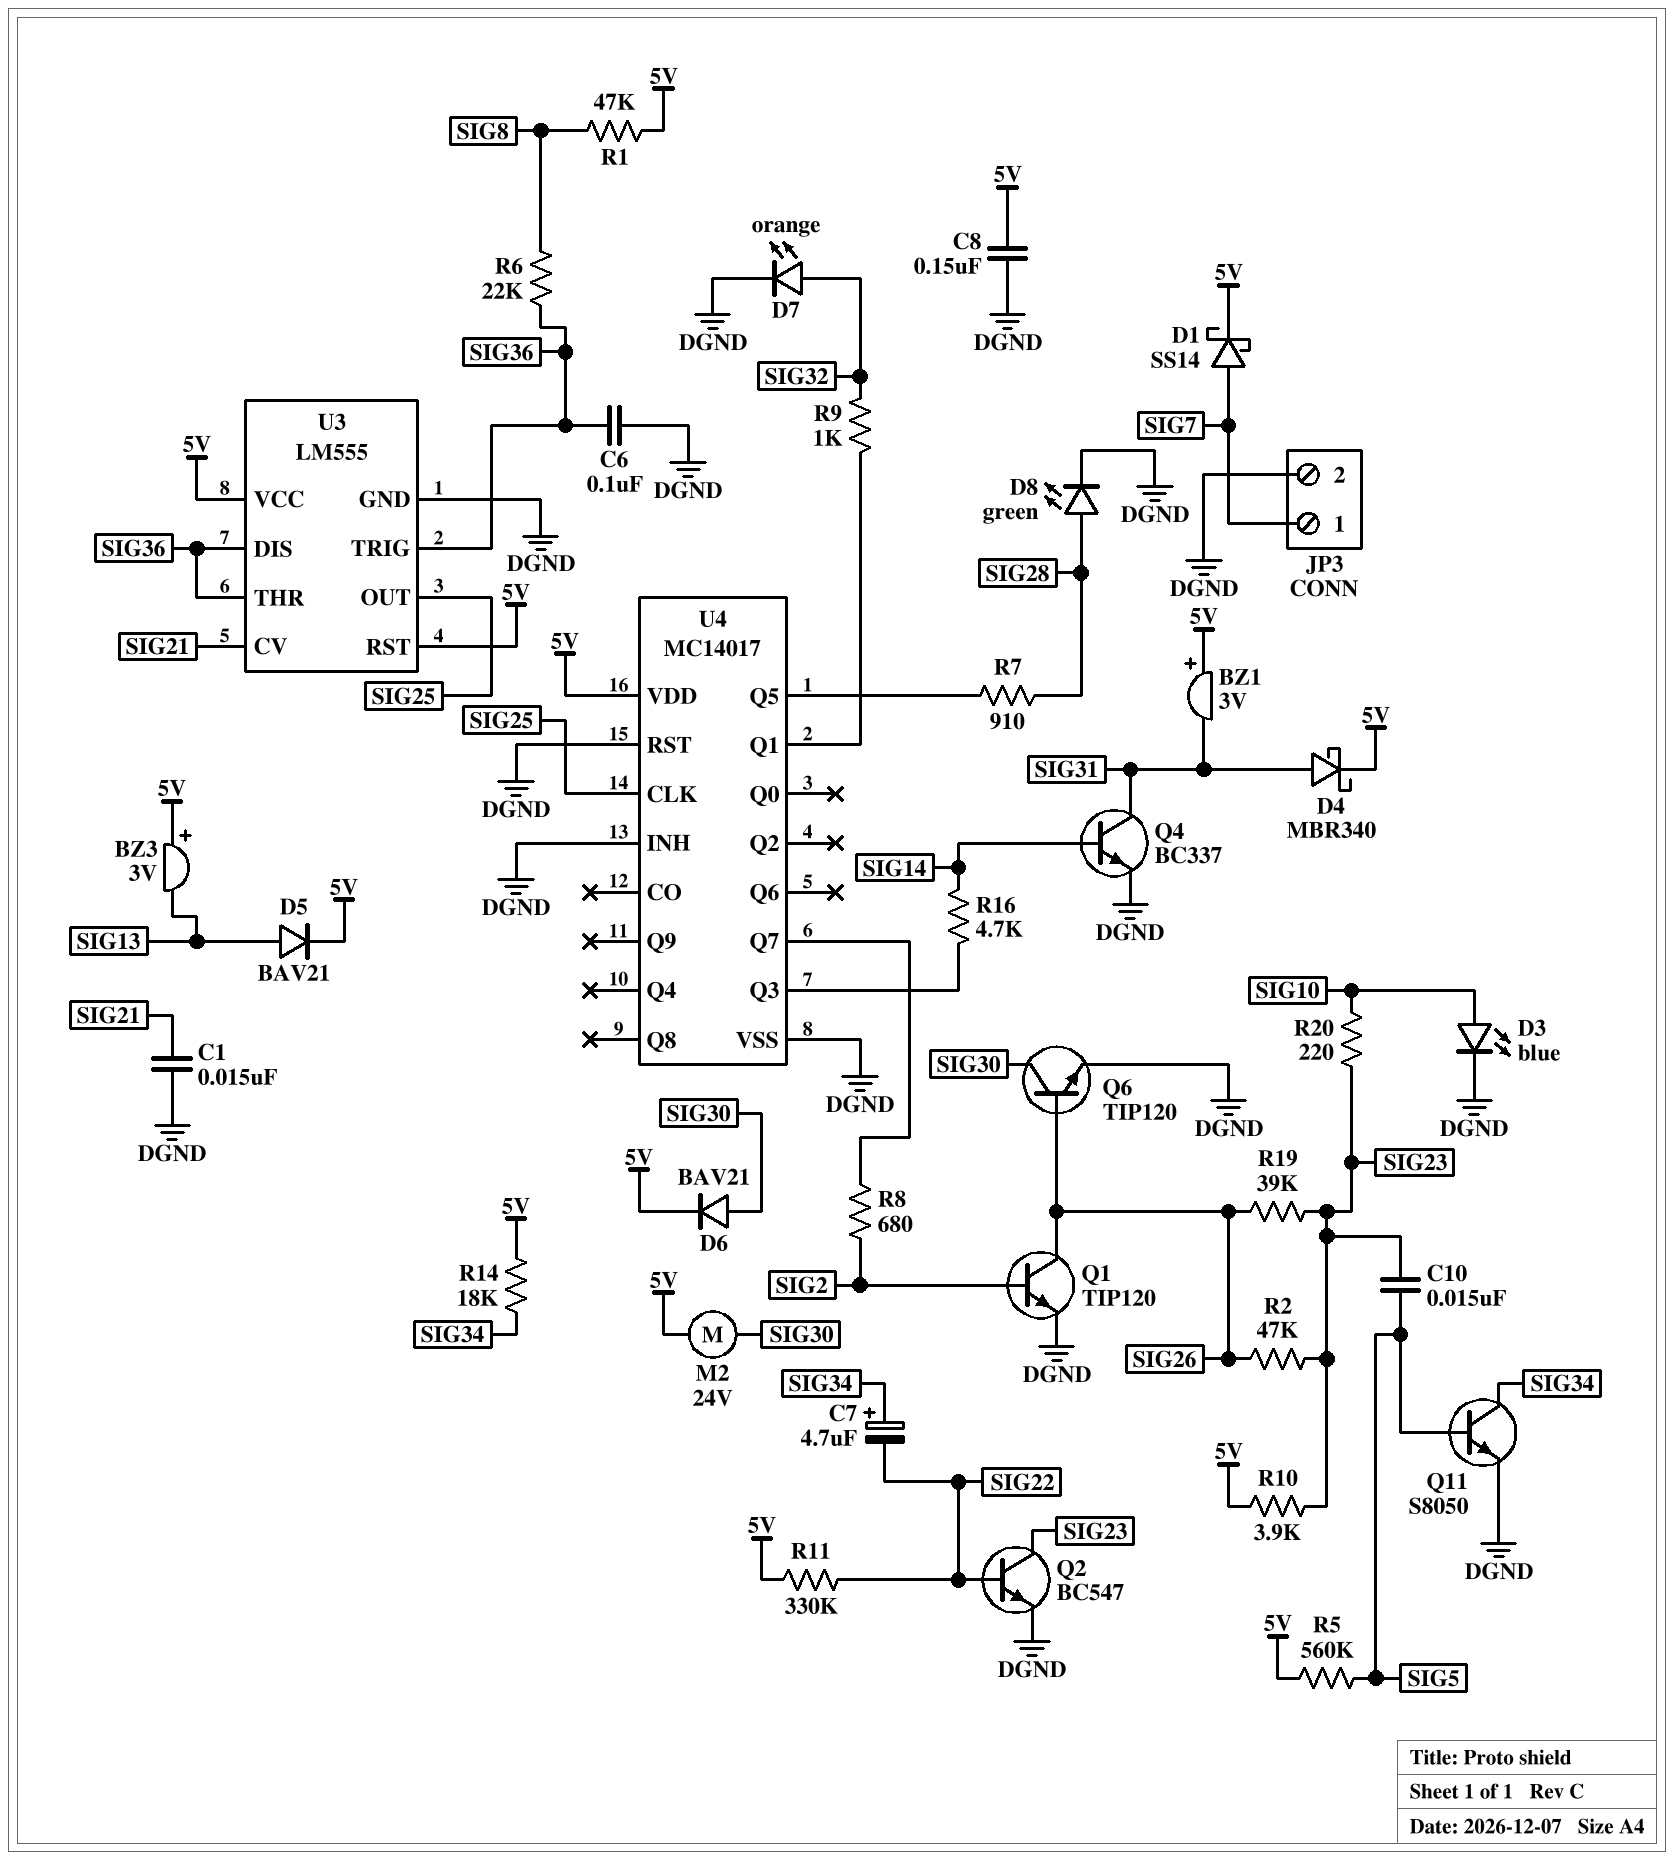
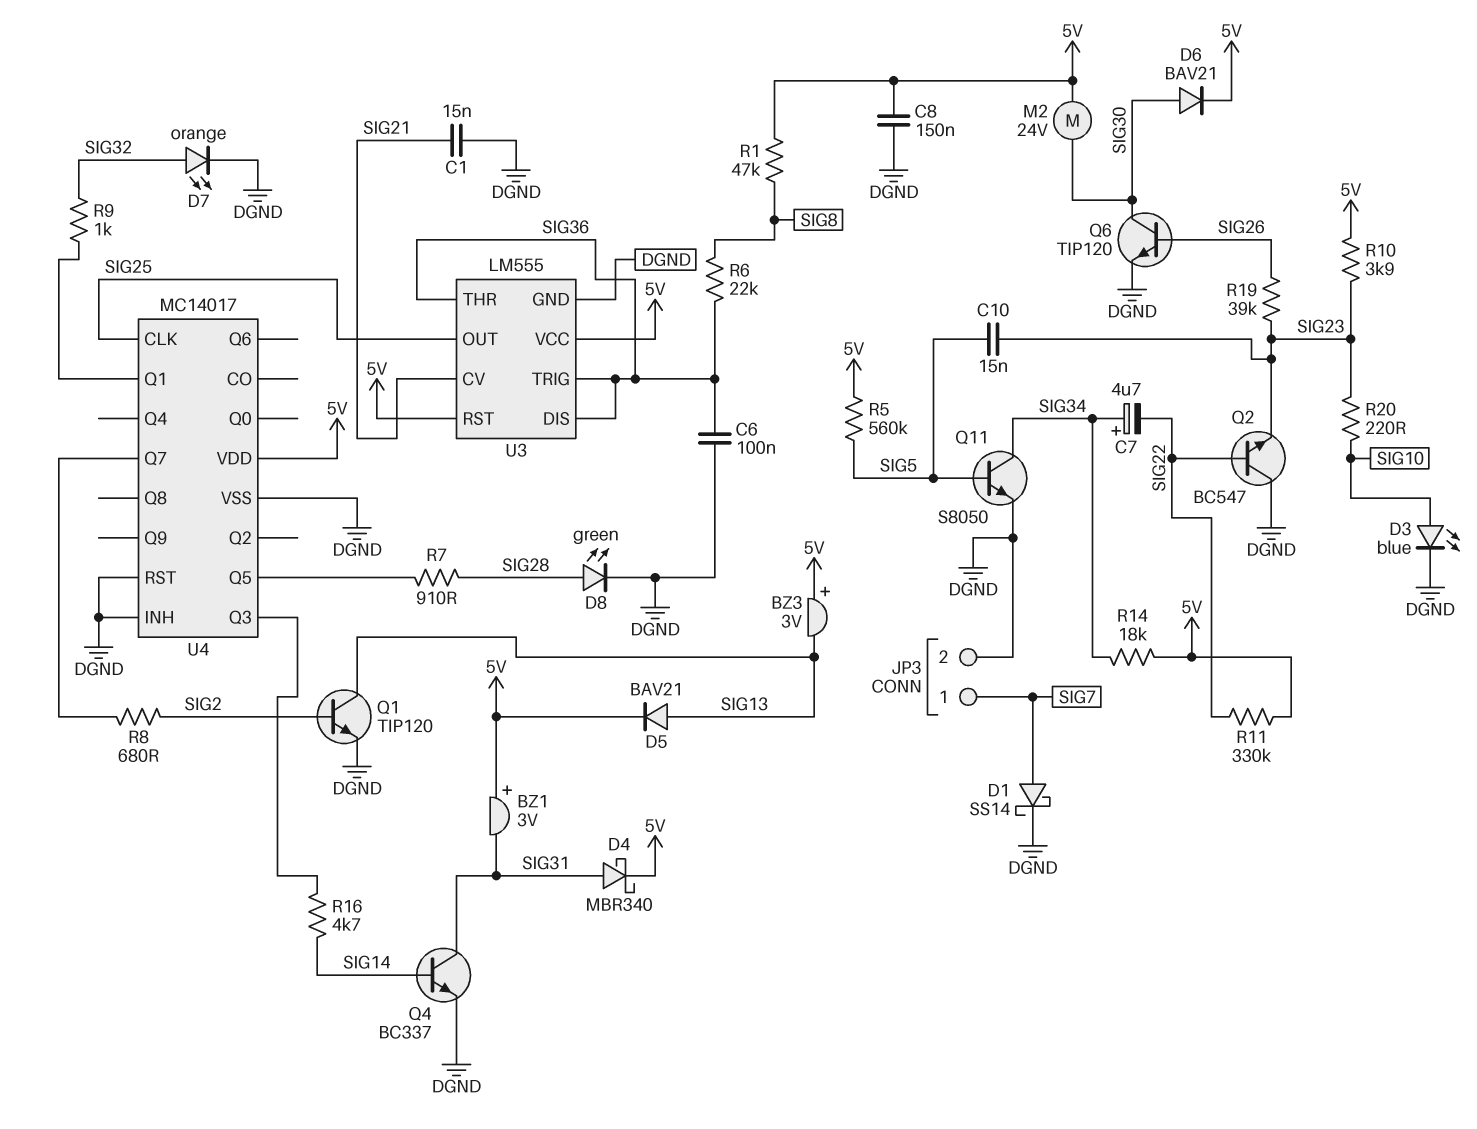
D1: schottky SS14 (A SIG7, K 5V) -> schottky SS14 (A SIG7, K DGND)
Q1: NPN TIP120 (B SIG2, C SIG26, E DGND) -> NPN TIP120 (B SIG2, C SIG13, E DGND)
Q2: NPN BC547 (B SIG22, C SIG23, E DGND) -> NPN BC547 (B SIG22, C DGND, E SIG23)
R2: 47k (SIG23, SIG26) -> none

